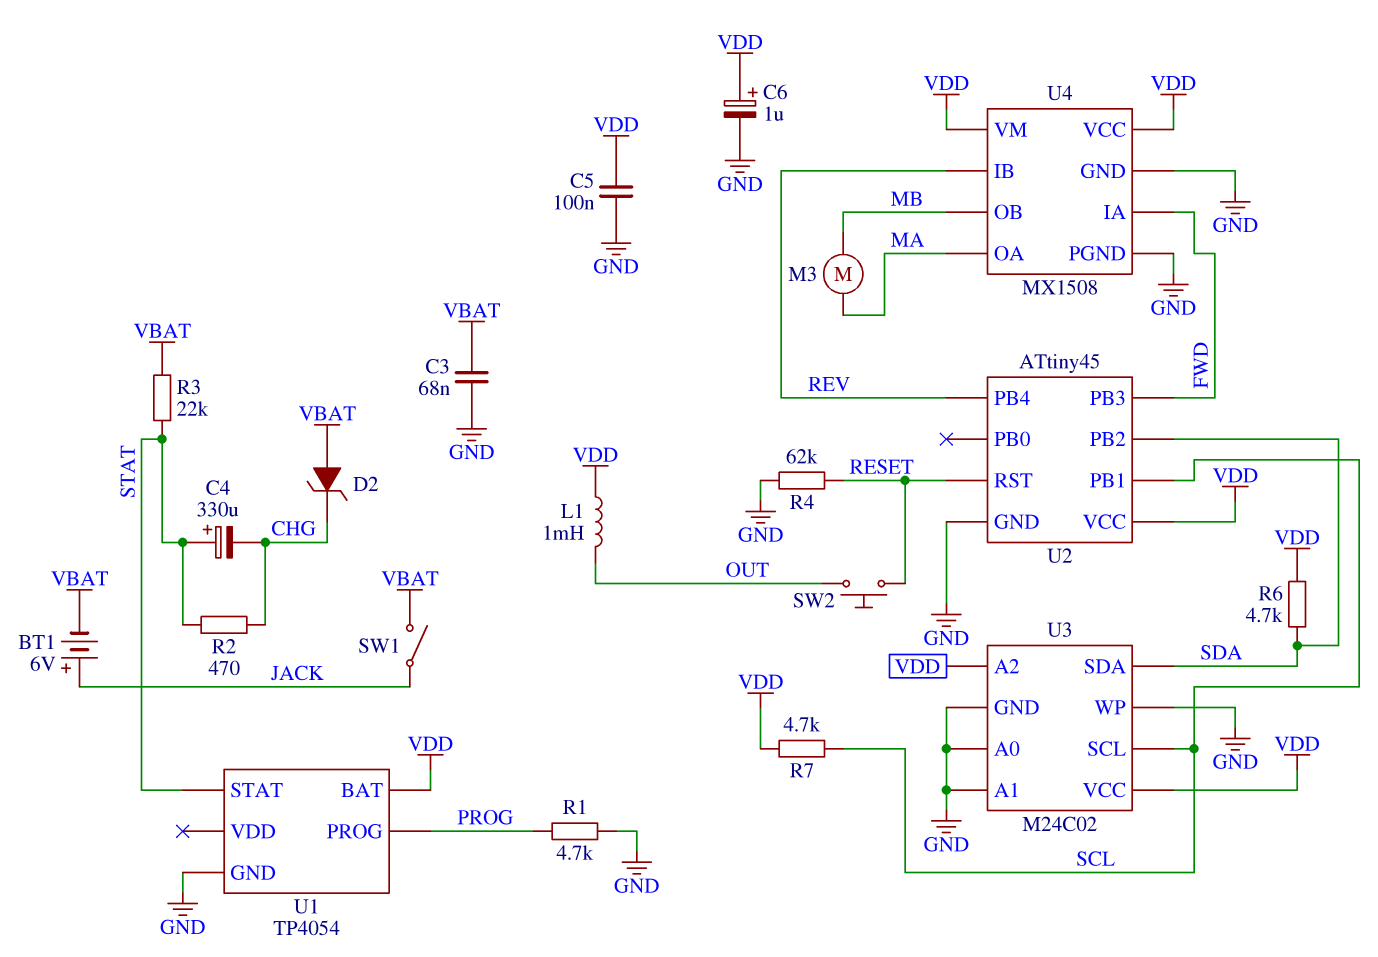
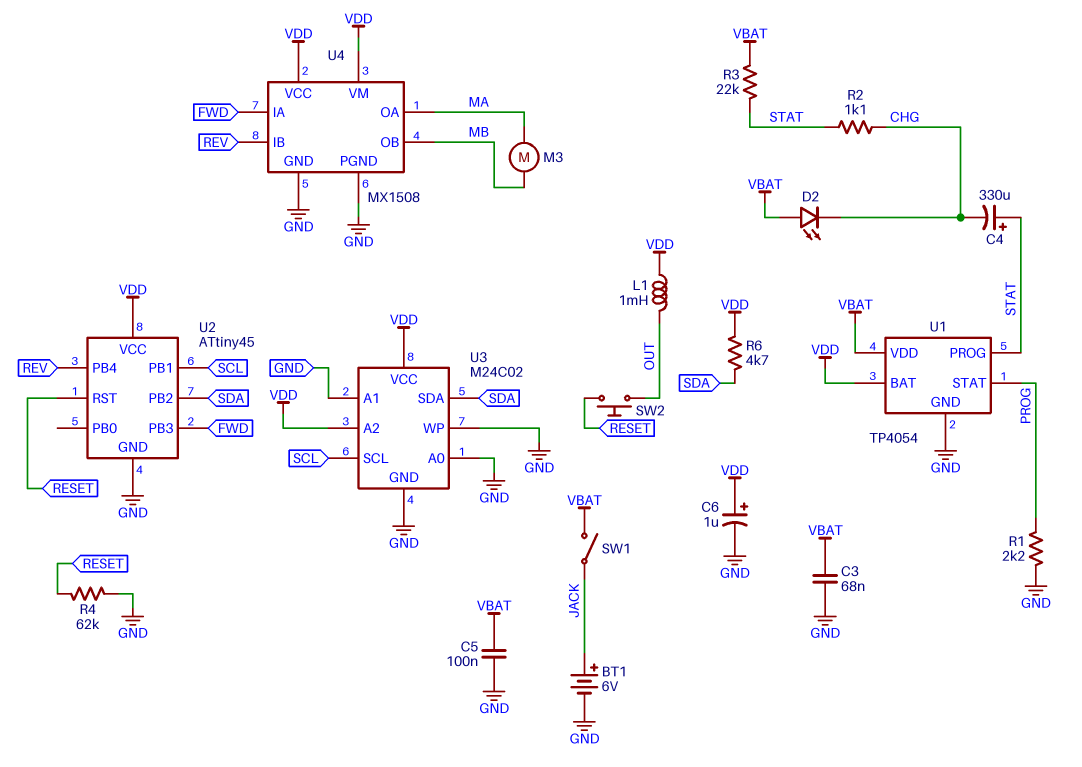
BT1: 6V (plus JACK, minus VBAT) -> 6V (plus JACK, minus GND)
C5: 100nF (GND, VDD) -> 100nF (GND, VBAT)
D2: zener (A VBAT, K CHG) -> LED (A VBAT, K CHG)
R1: 4.7k (GND, PROG) -> 2.2k (GND, PROG)
R2: 470 (CHG, STAT) -> 1.1k (CHG, STAT)
R7: 4.7k (SCL, VDD) -> none
U1 pin PROG: PROG -> STAT
U1 pin STAT: STAT -> PROG
U1 pin VDD: none -> VBAT

